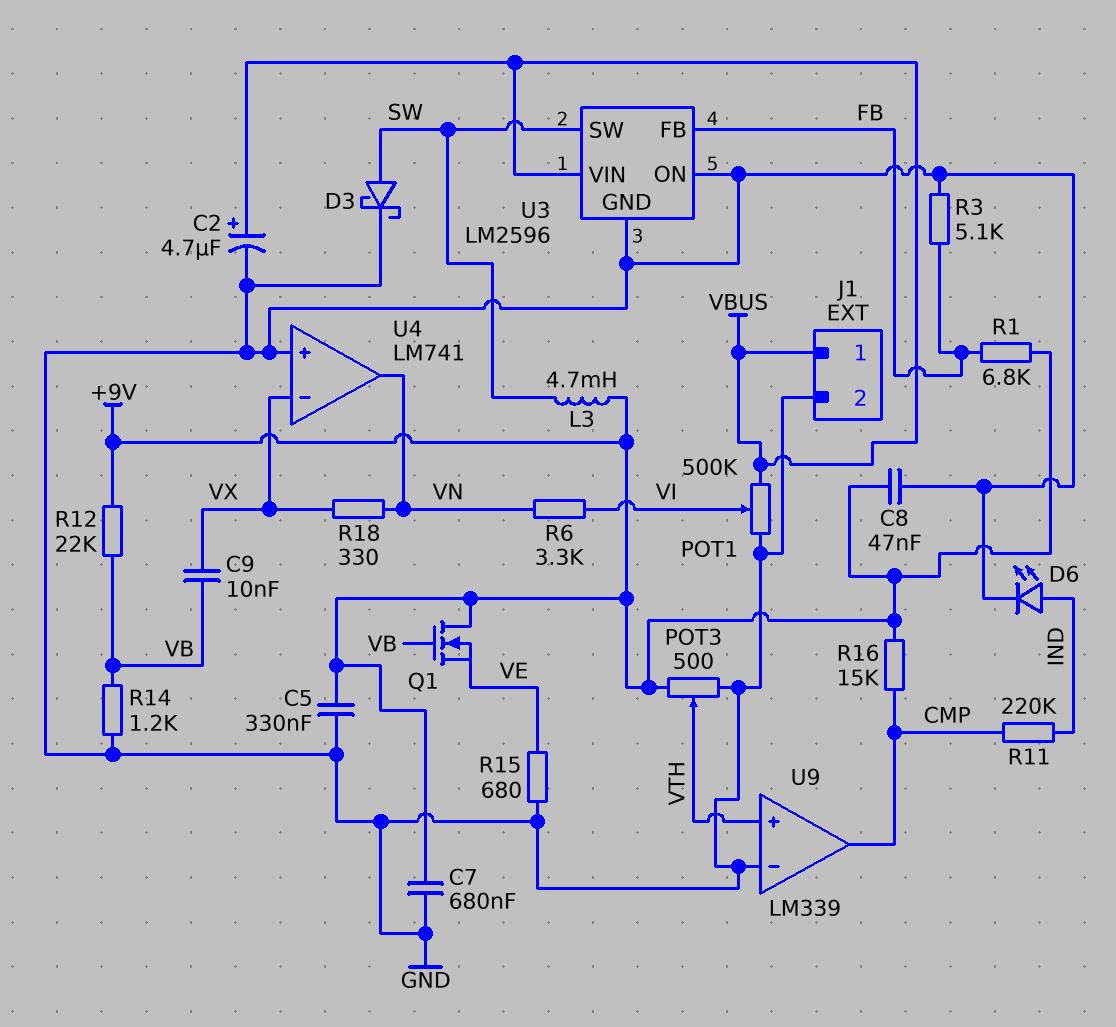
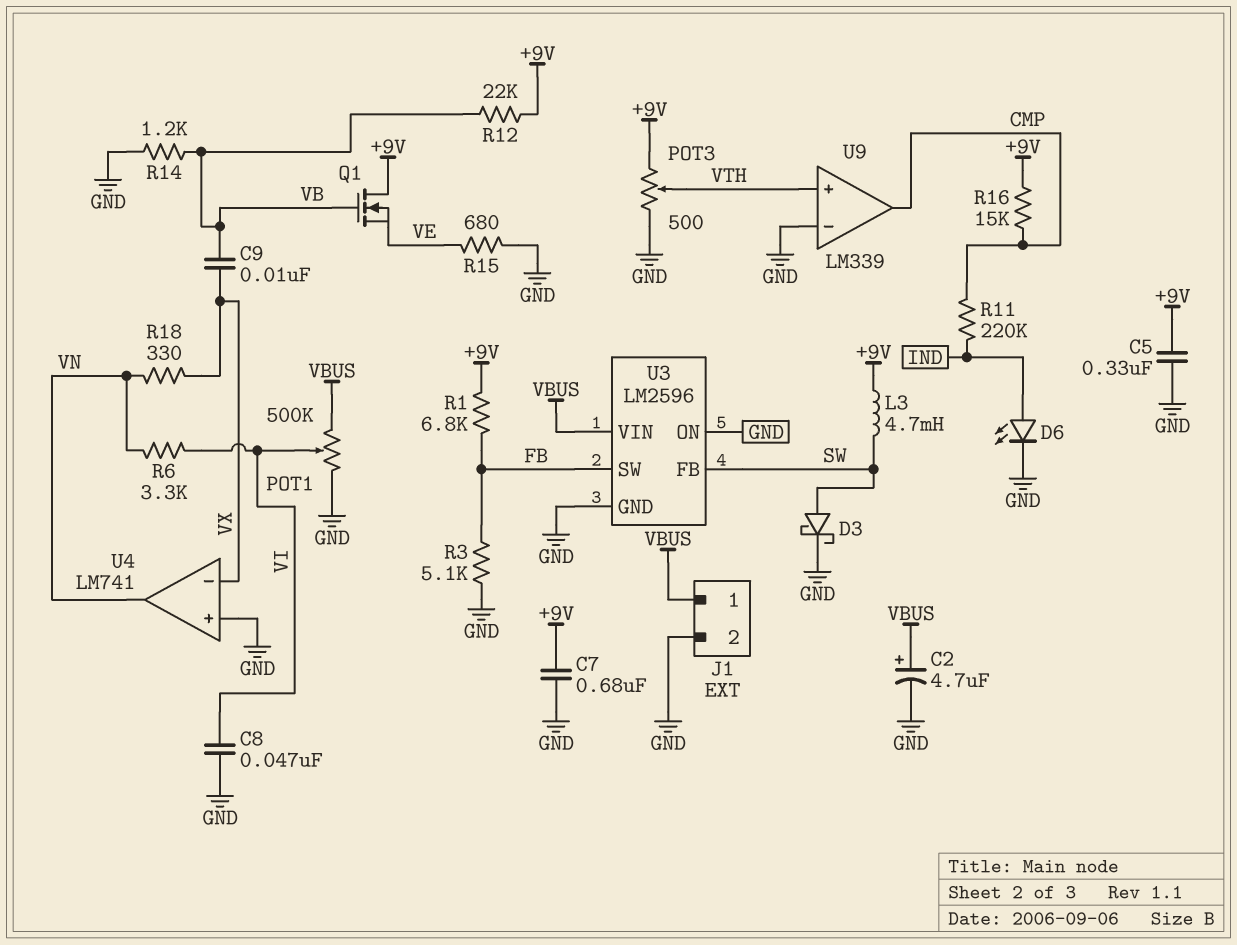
C8: 47nF (+9V, GND) -> 47nF (GND, VI)
U3 pin FB: FB -> SW
U3 pin SW: SW -> FB

